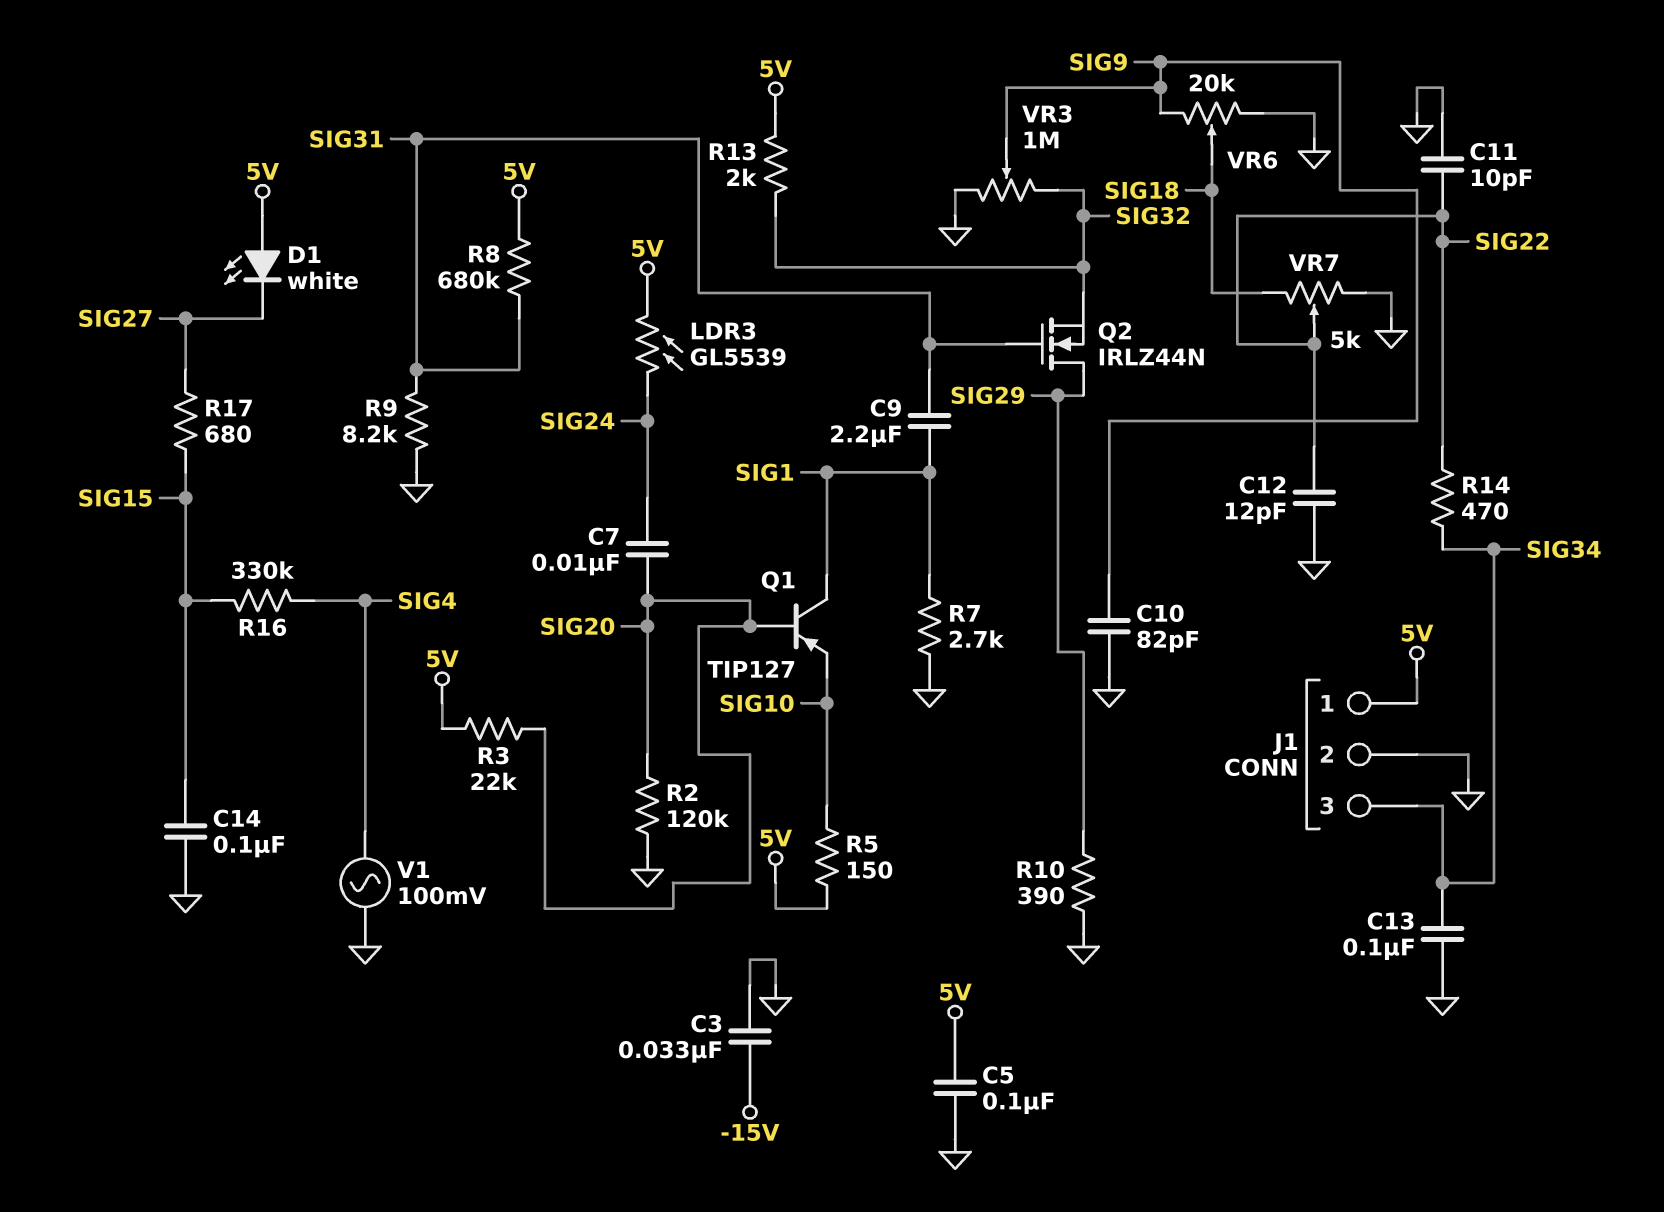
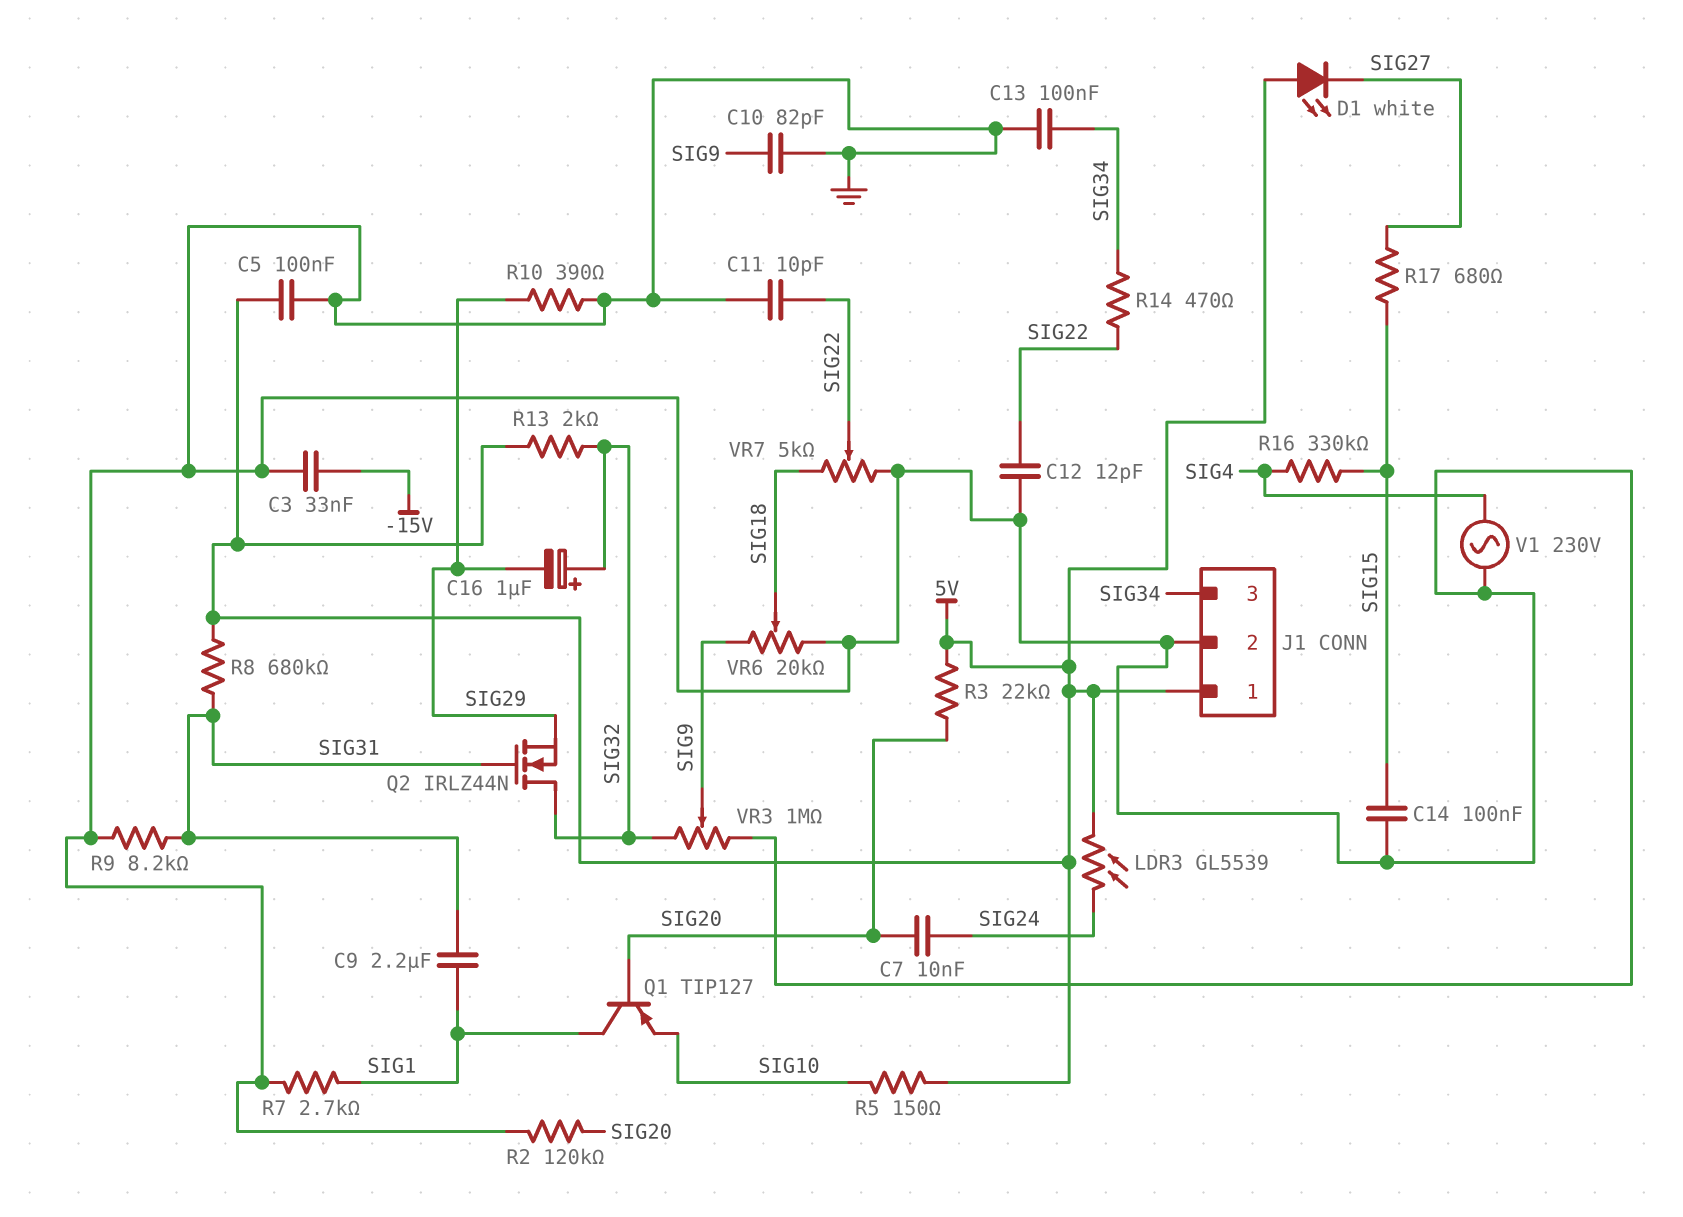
C16: none -> 1uF (plus SIG32, minus SIG29)
Q2: NMOS IRLZ44N (G SIG31, D SIG29, S SIG32) -> NMOS IRLZ44N (G SIG31, D SIG32, S SIG29)
V1: AC 100mV (GND, SIG4) -> AC 230V (GND, SIG4)

